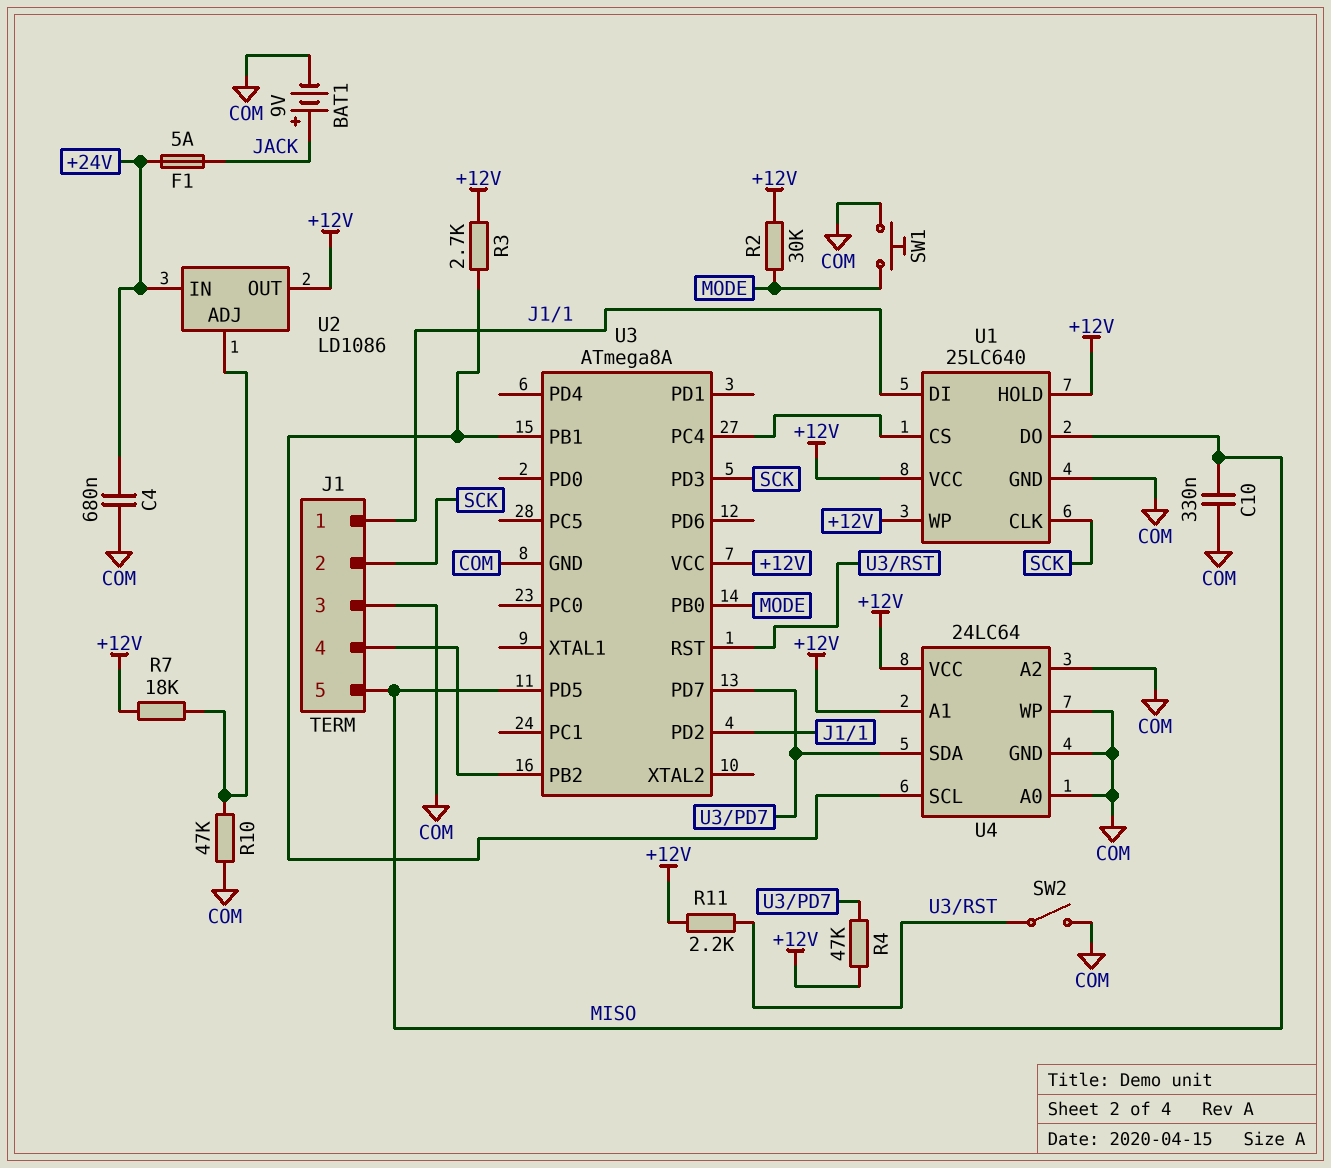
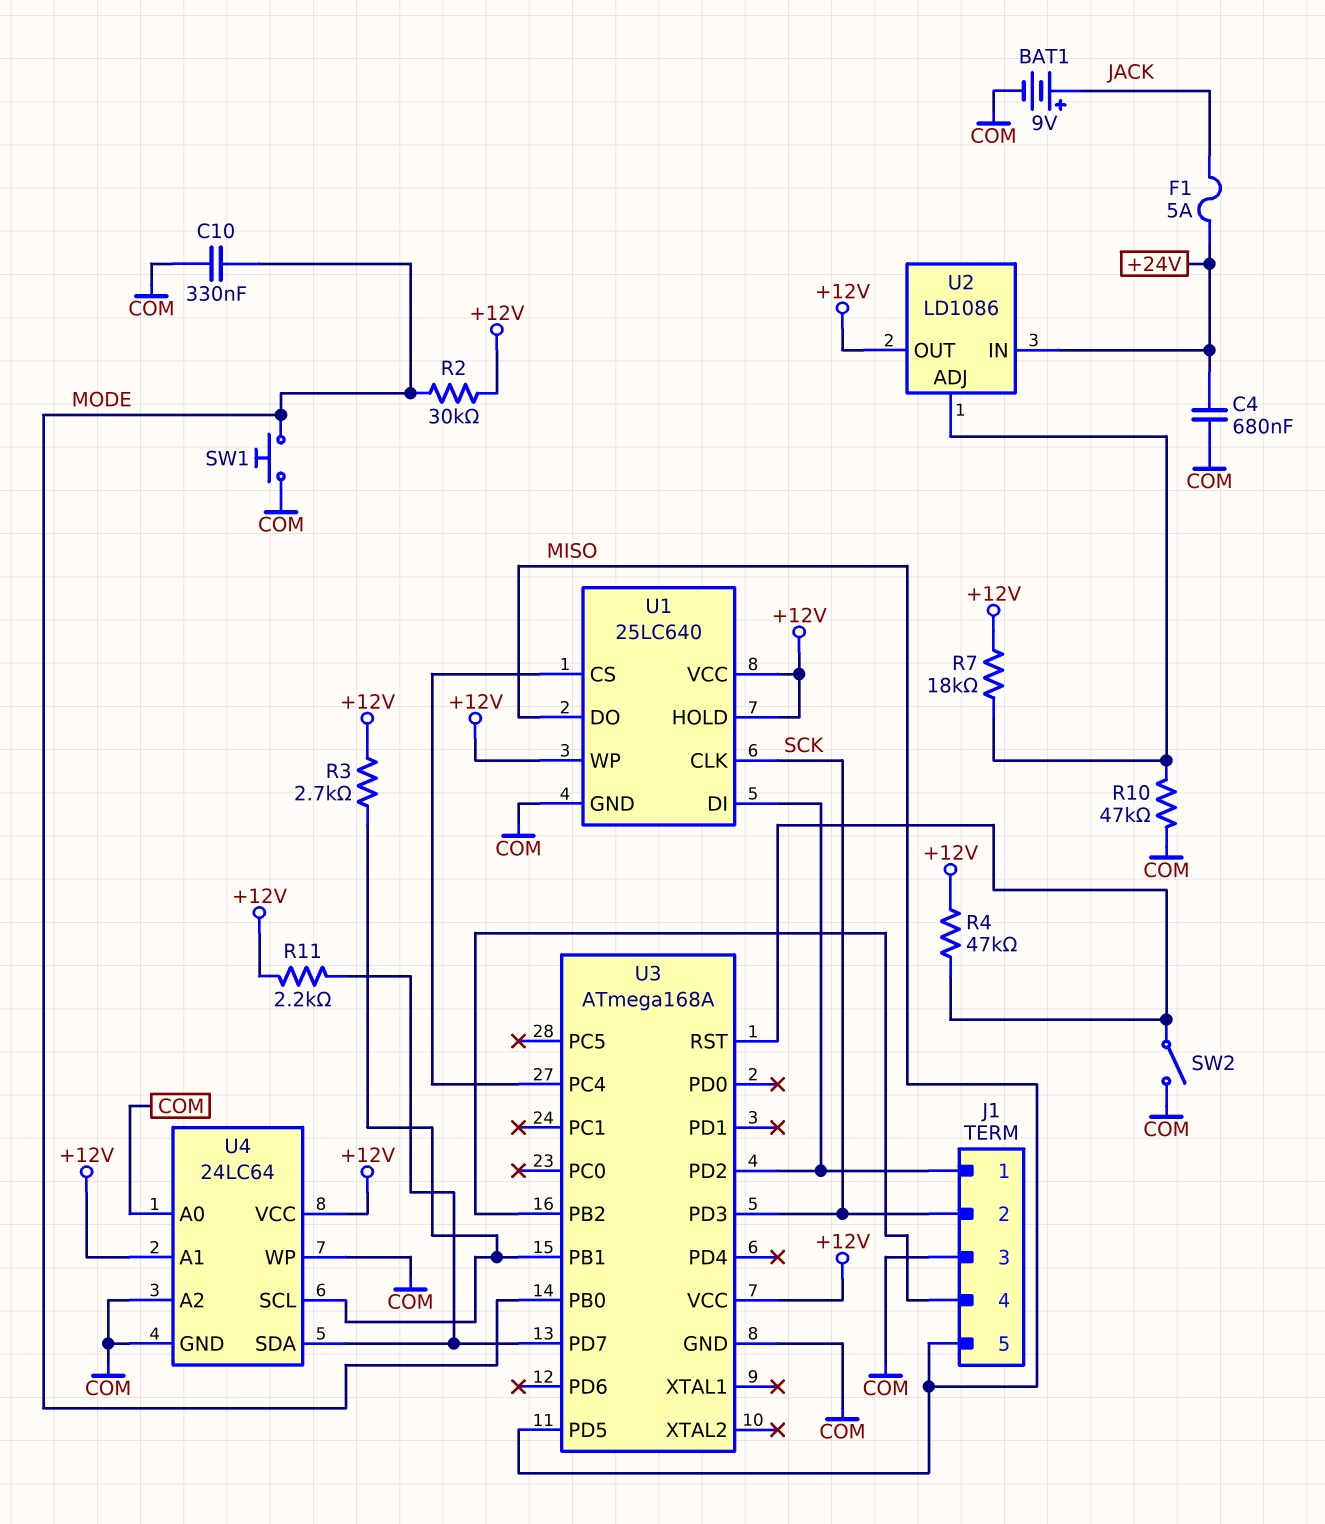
C10: 330nF (COM, MISO) -> 330nF (COM, MODE)
R4: 47k (+12V, U3/PD7) -> 47k (+12V, U3/RST)
R11: 2.2k (+12V, U3/RST) -> 2.2k (+12V, U3/PD7)
U3: ATmega8A -> ATmega168A

